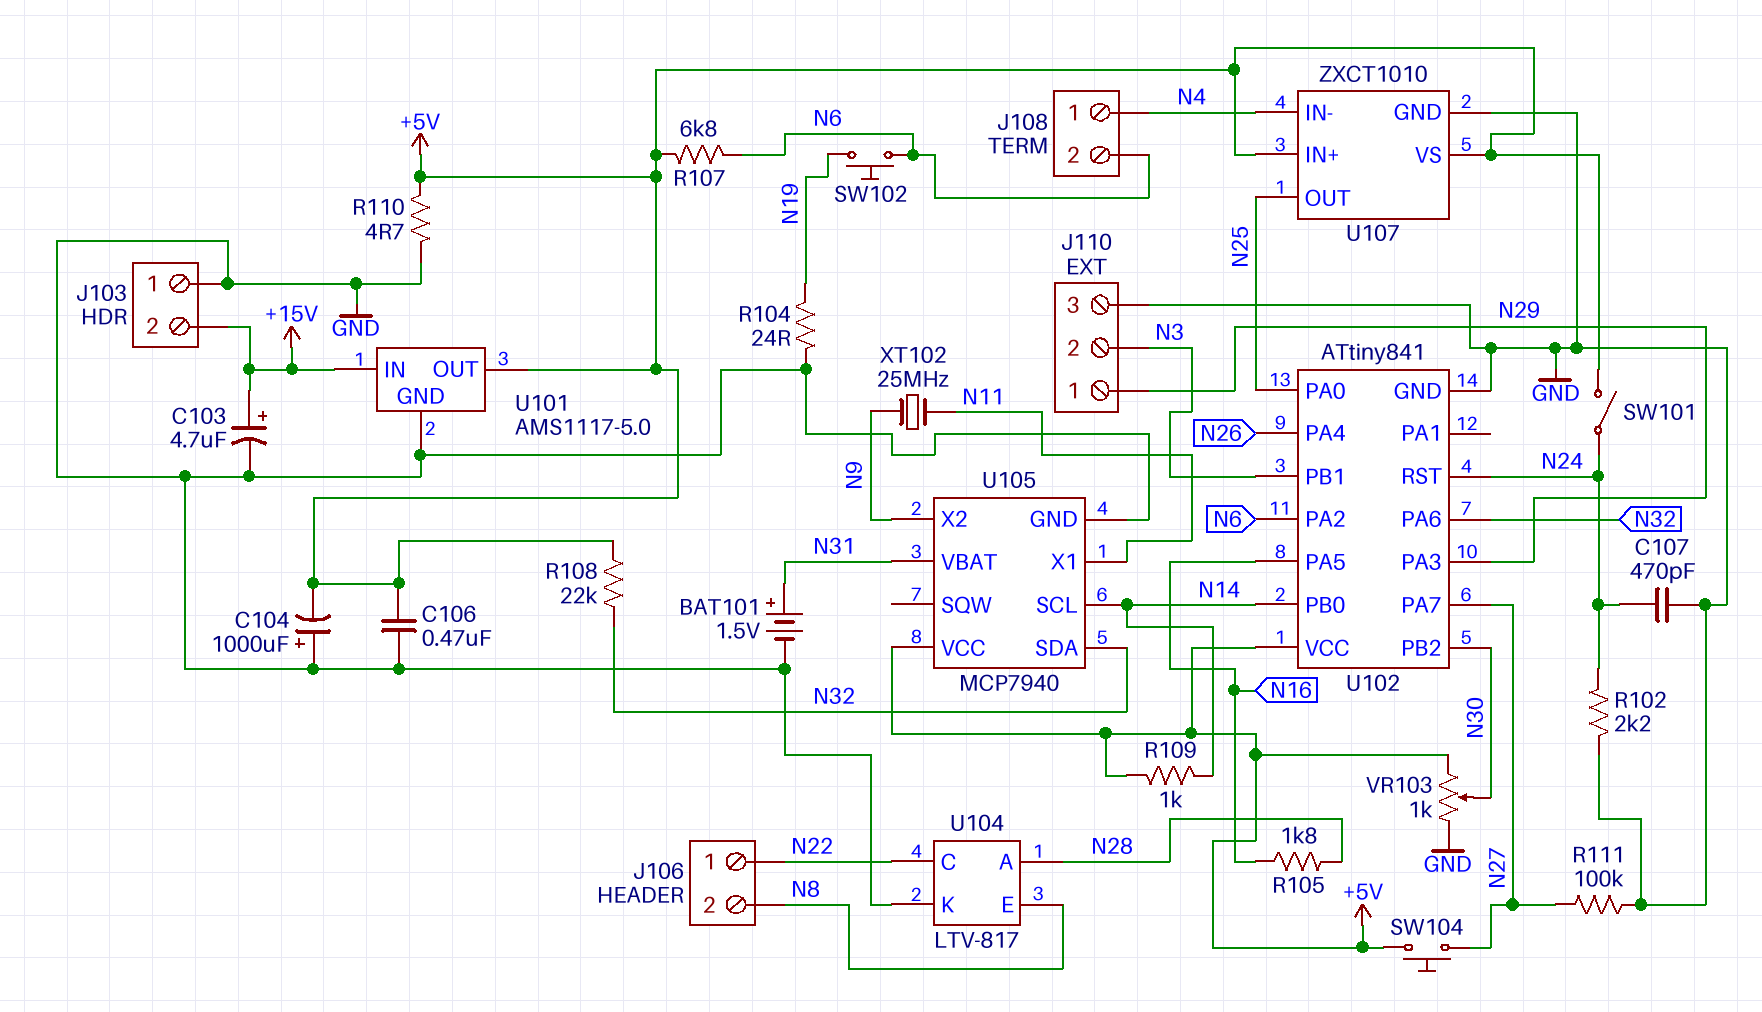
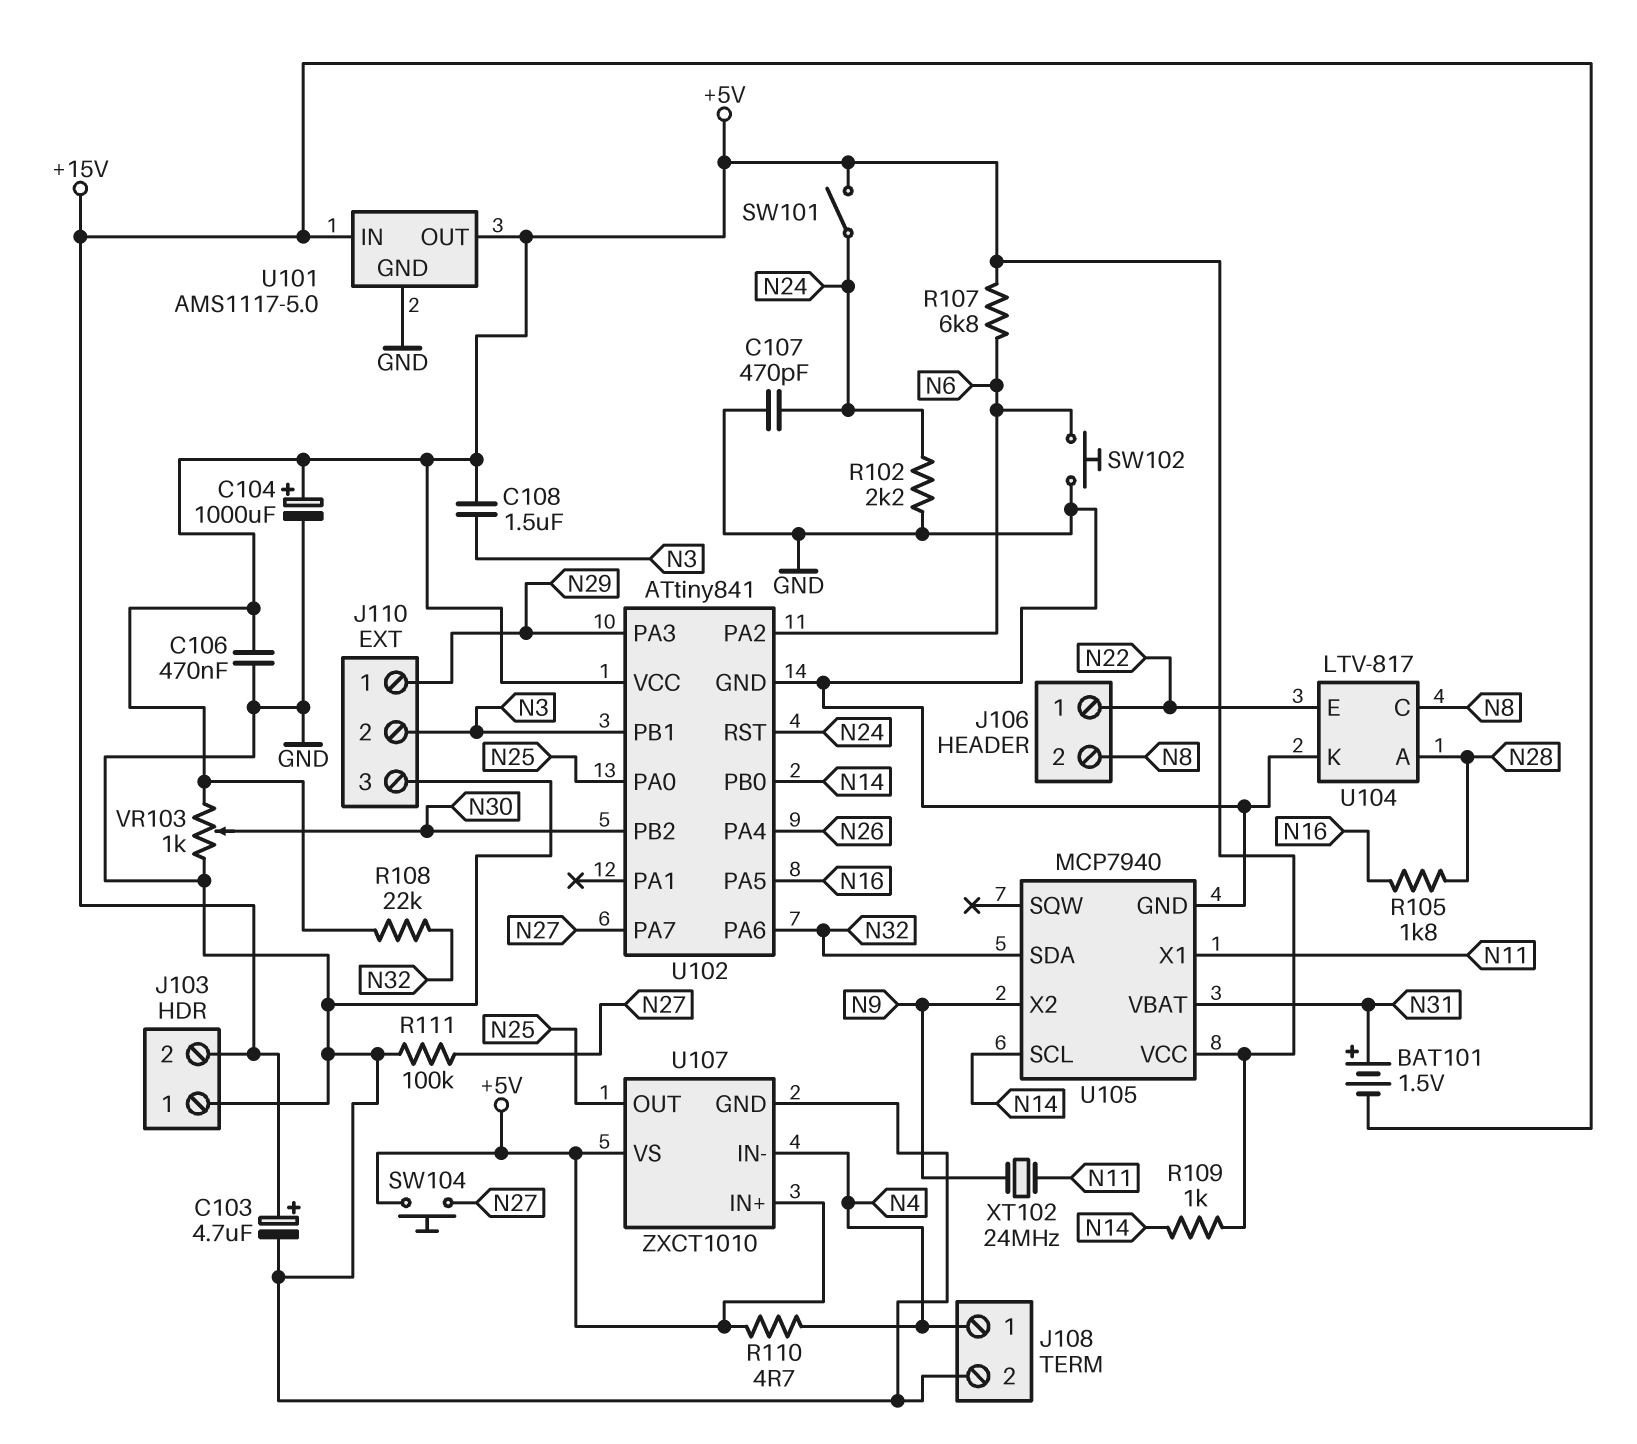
BAT101: 1.5V (plus N31, minus GND) -> 1.5V (plus N31, minus +15V)
C104: 1000uF (plus GND, minus +5V) -> 1000uF (plus +5V, minus GND)
C108: none -> 1.5uF (+5V, N3)
J108 pin 2: N6 -> GND
R104: 24 (GND, N19) -> none
R110: 4.7 (+5V, GND) -> 4.7 (+5V, N4)
SW102: button (N6, N19) -> button (GND, N6)
U104 pin C: N22 -> N8
U104 pin E: N8 -> N22
XT102: 25MHz (N9, N11) -> 24MHz (N9, N11)

